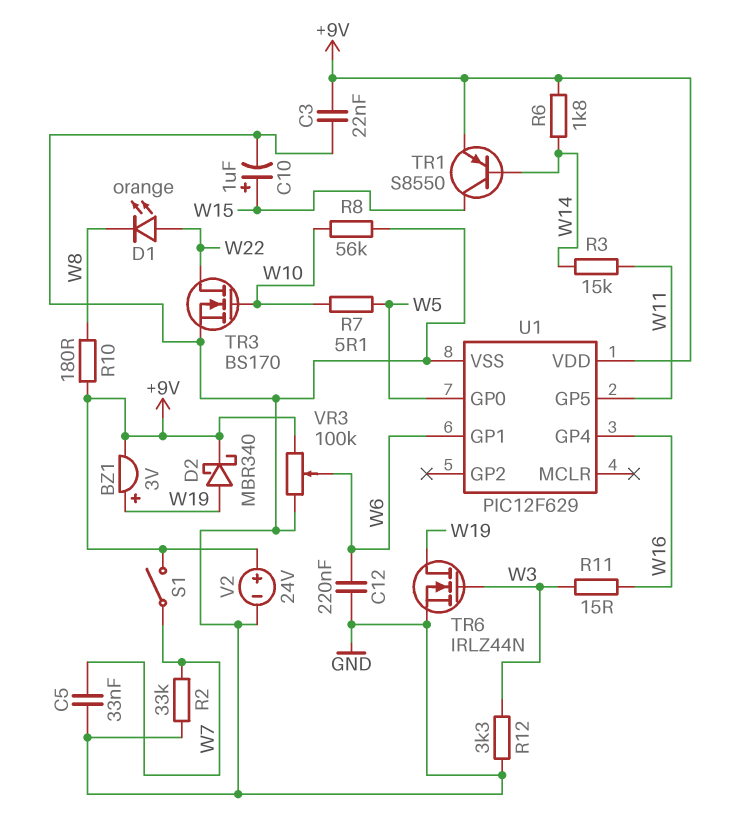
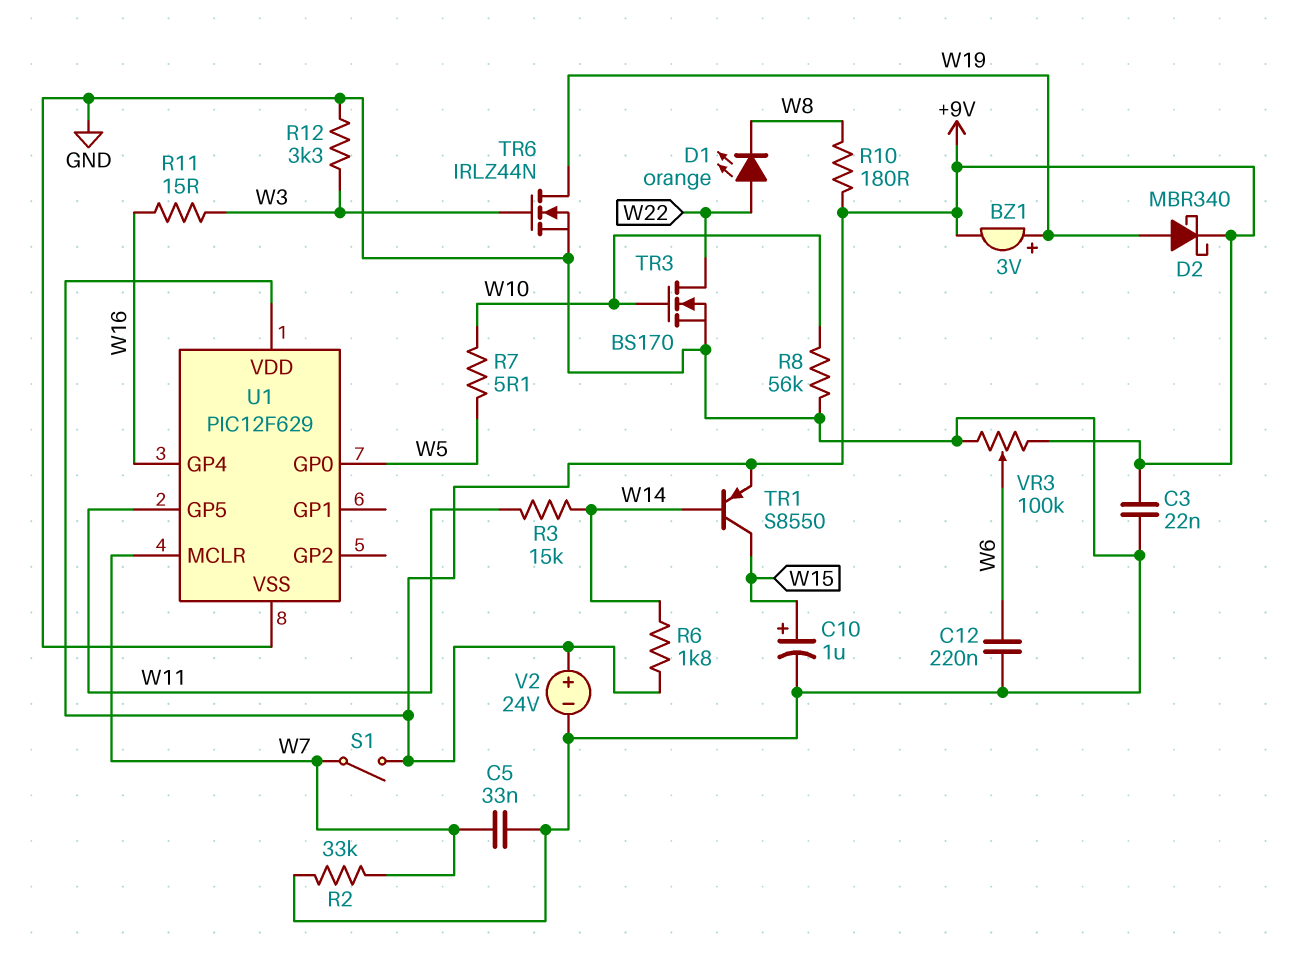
U1 pin GP1: W6 -> none
U1 pin MCLR: none -> W7

